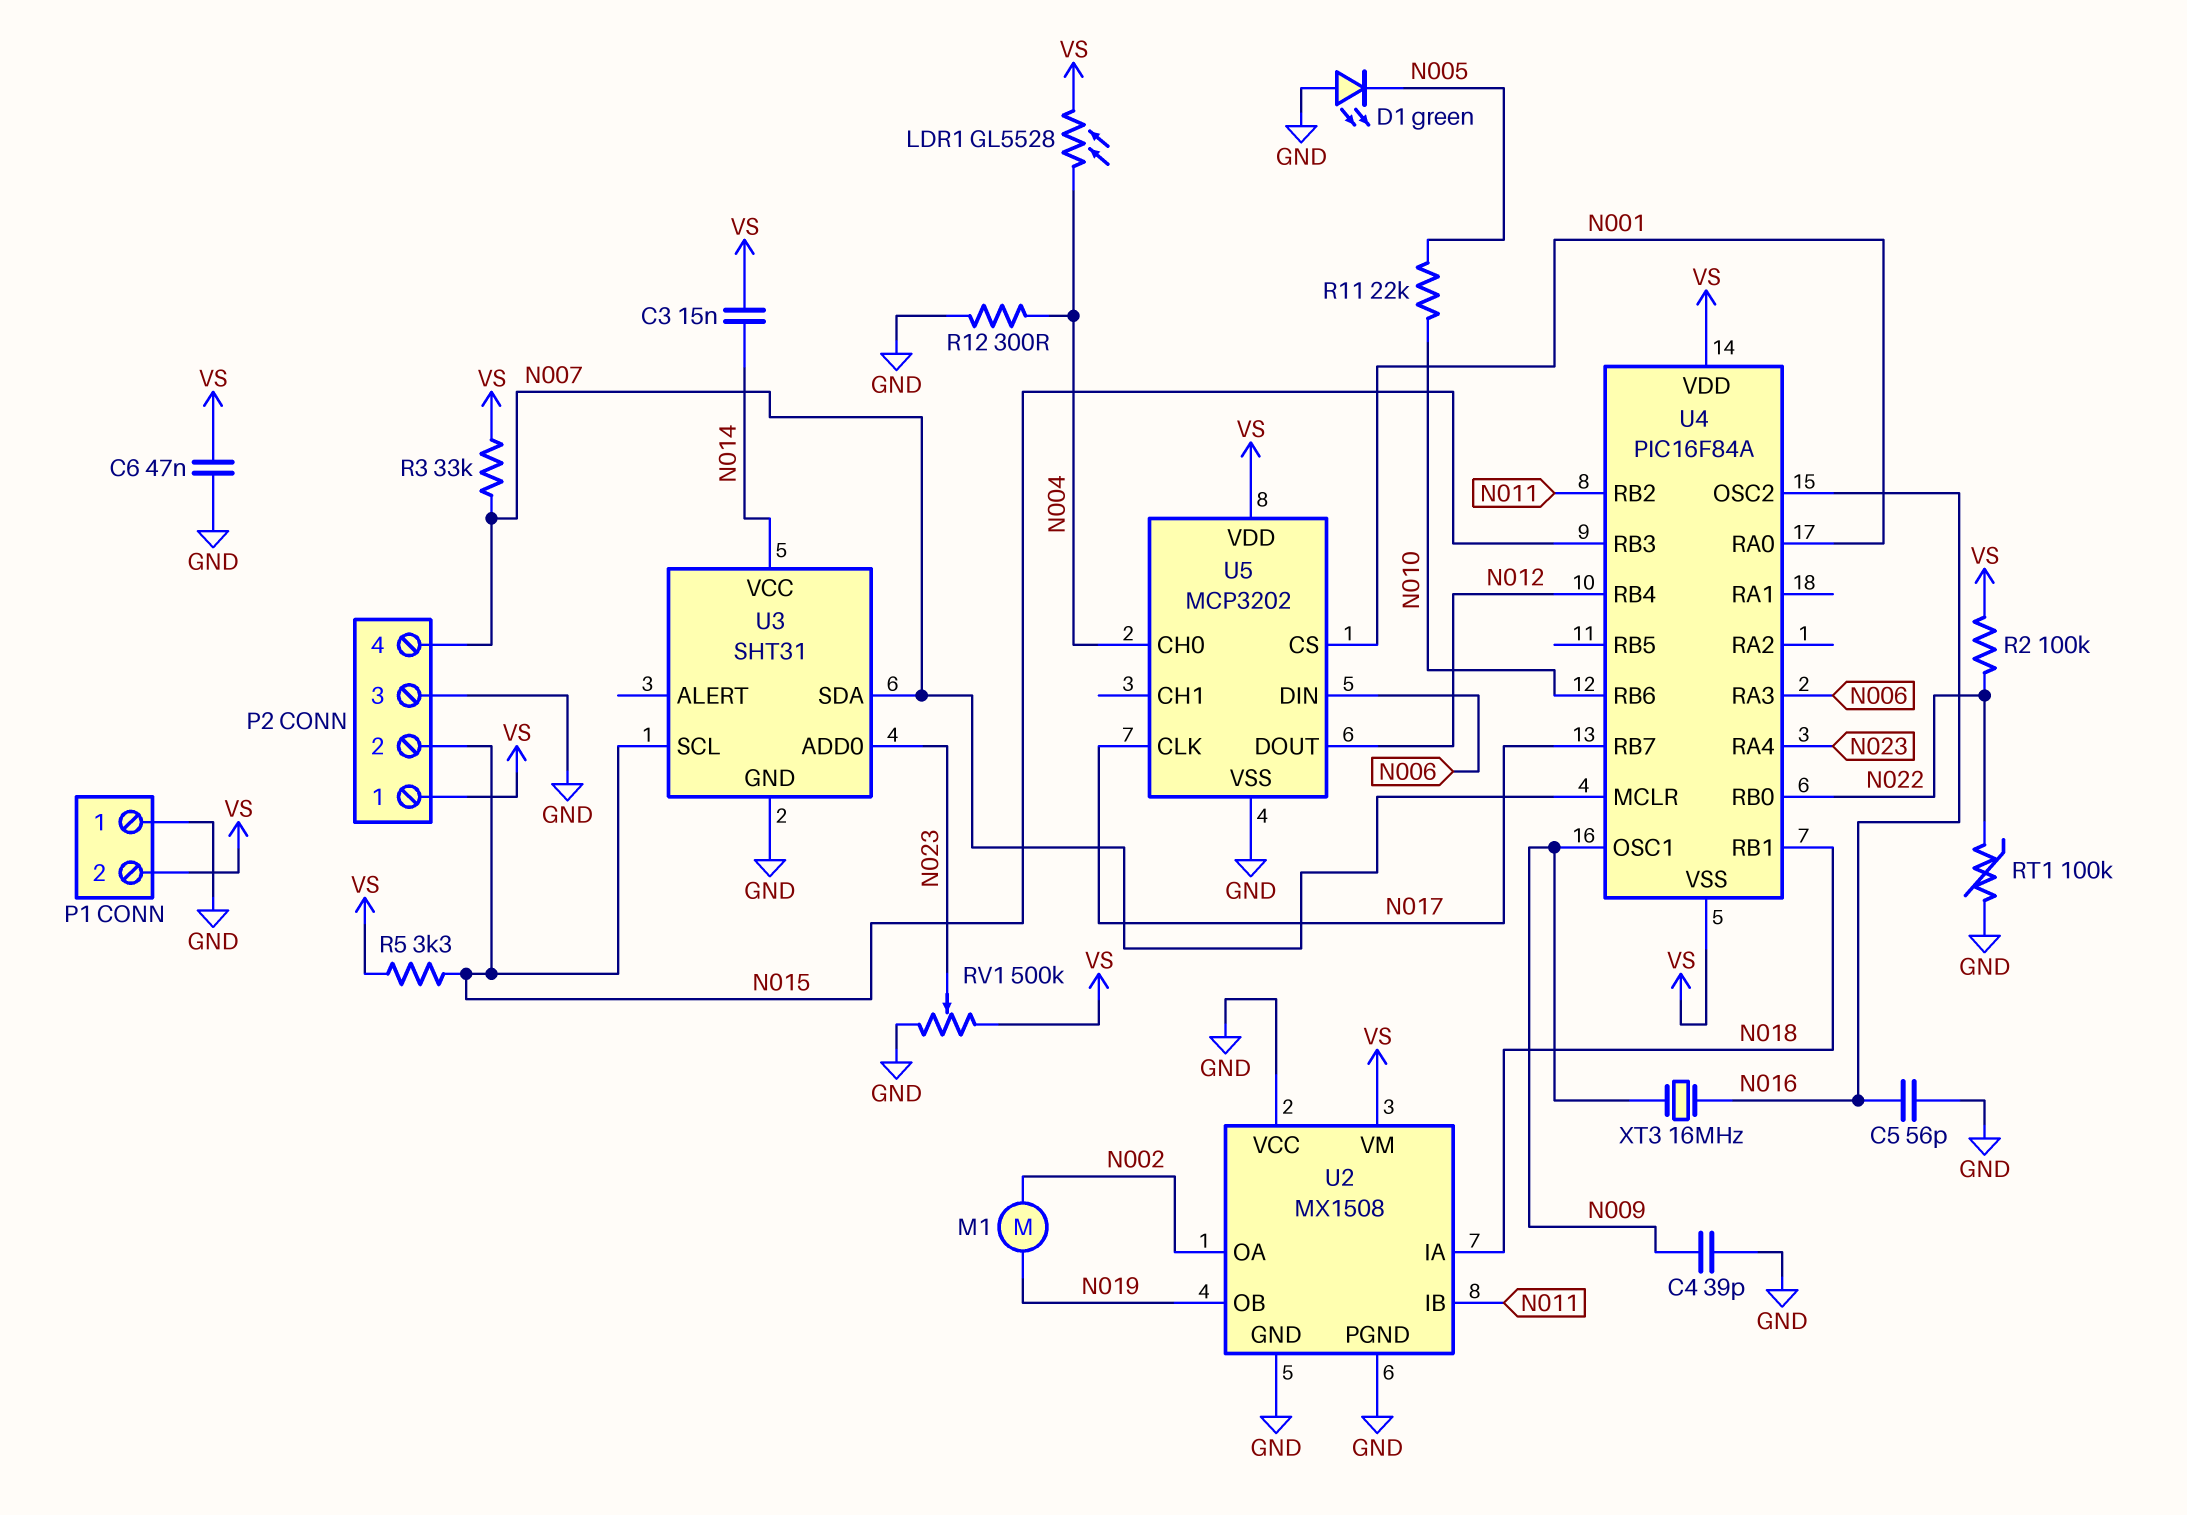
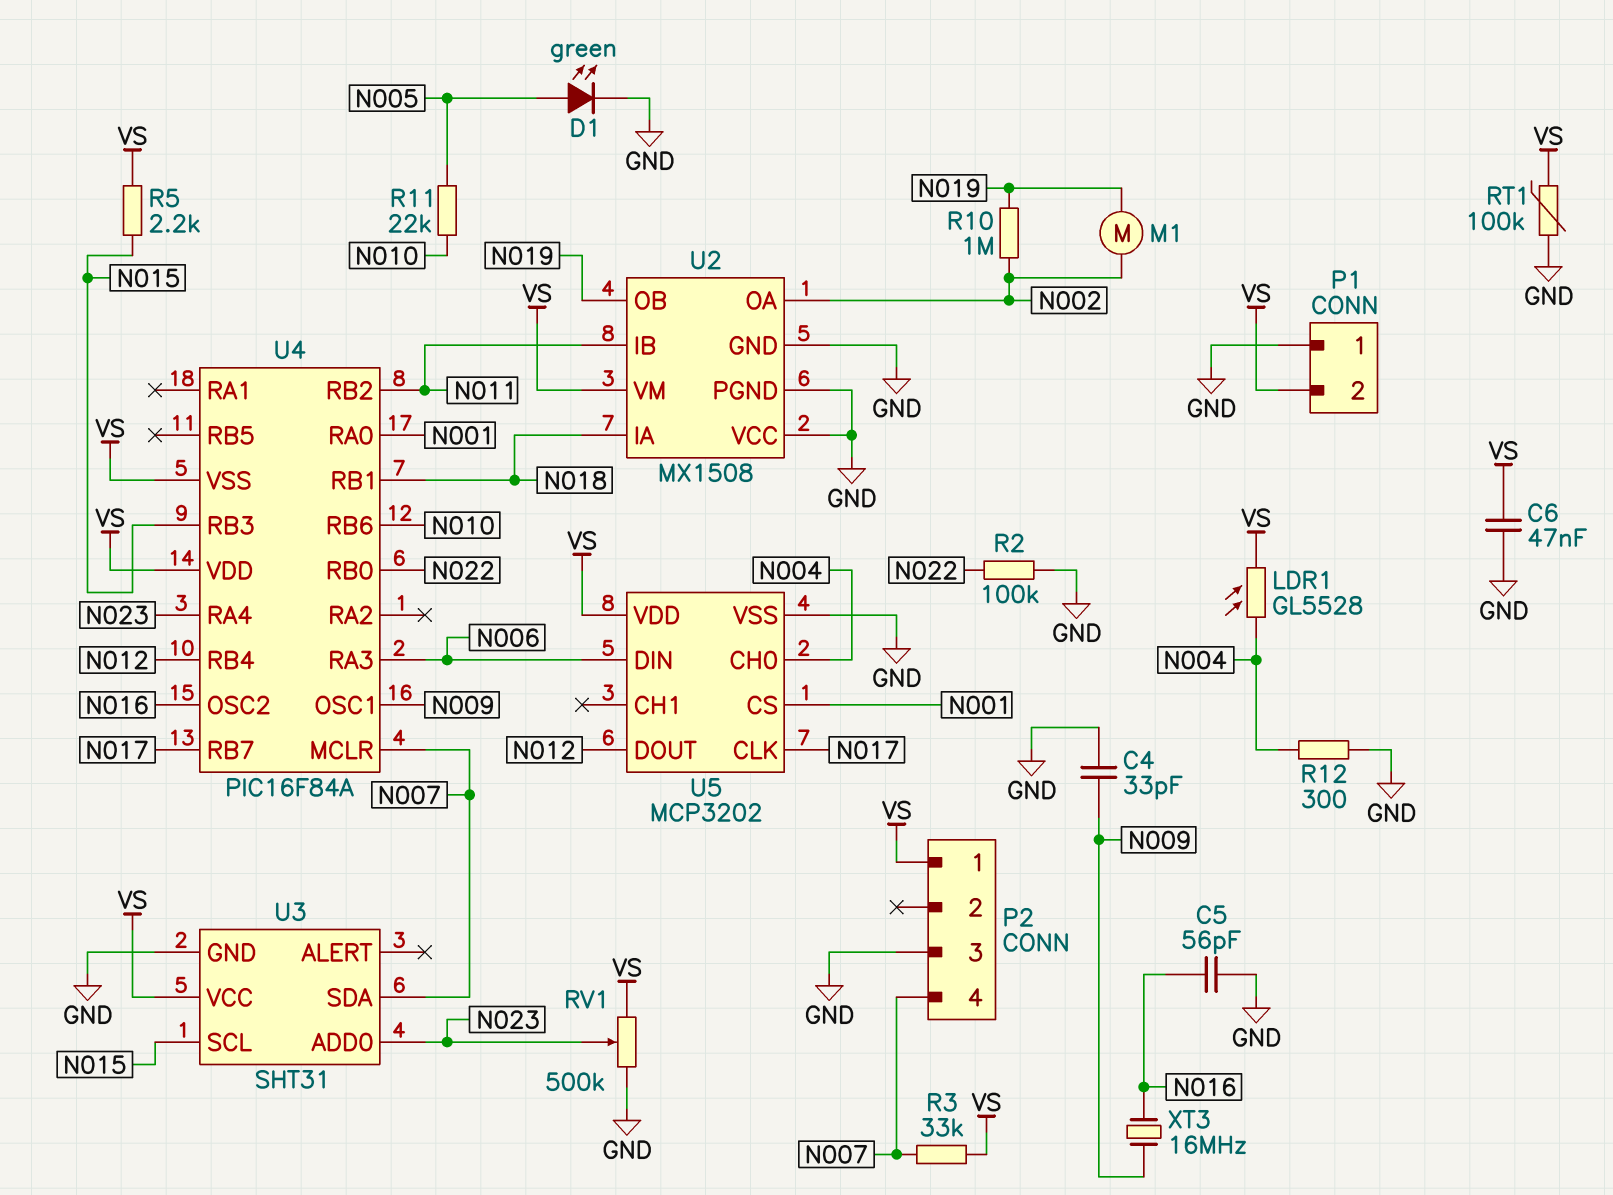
C3: 15nF (N014, VS) -> none
C4: 39pF (GND, N009) -> 33pF (GND, N009)
D1: LED green (A GND, K N005) -> LED green (A N005, K GND)
P2 pin 2: N015 -> none
R2: 100k (N022, VS) -> 100k (GND, N022)
R5: 3.3k (N015, VS) -> 2.2k (N015, VS)
R10: none -> 1M (N002, N019)
RT1: 100k (GND, N022) -> 100k (GND, VS)
U3 pin VCC: N014 -> VS

